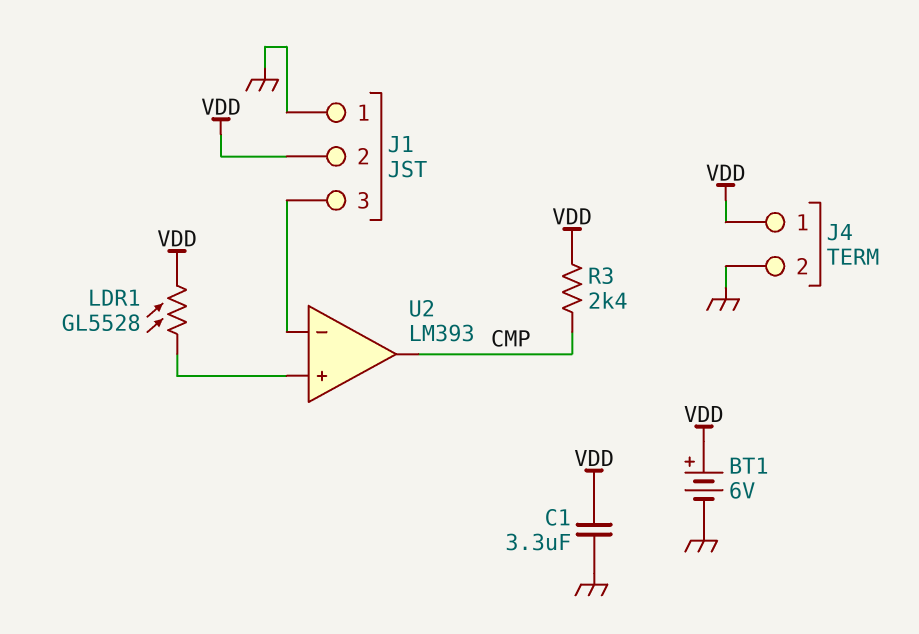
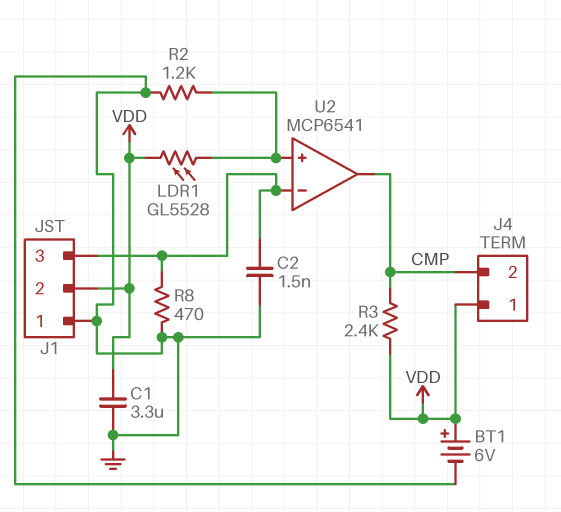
C2: none -> 1.5nF (GND, J1/3)
J4 pin 2: GND -> CMP
R2: none -> 1.2k (GND, U2/in+)
R8: none -> 470 (GND, J1/3)
U2: LM393 -> MCP6541

